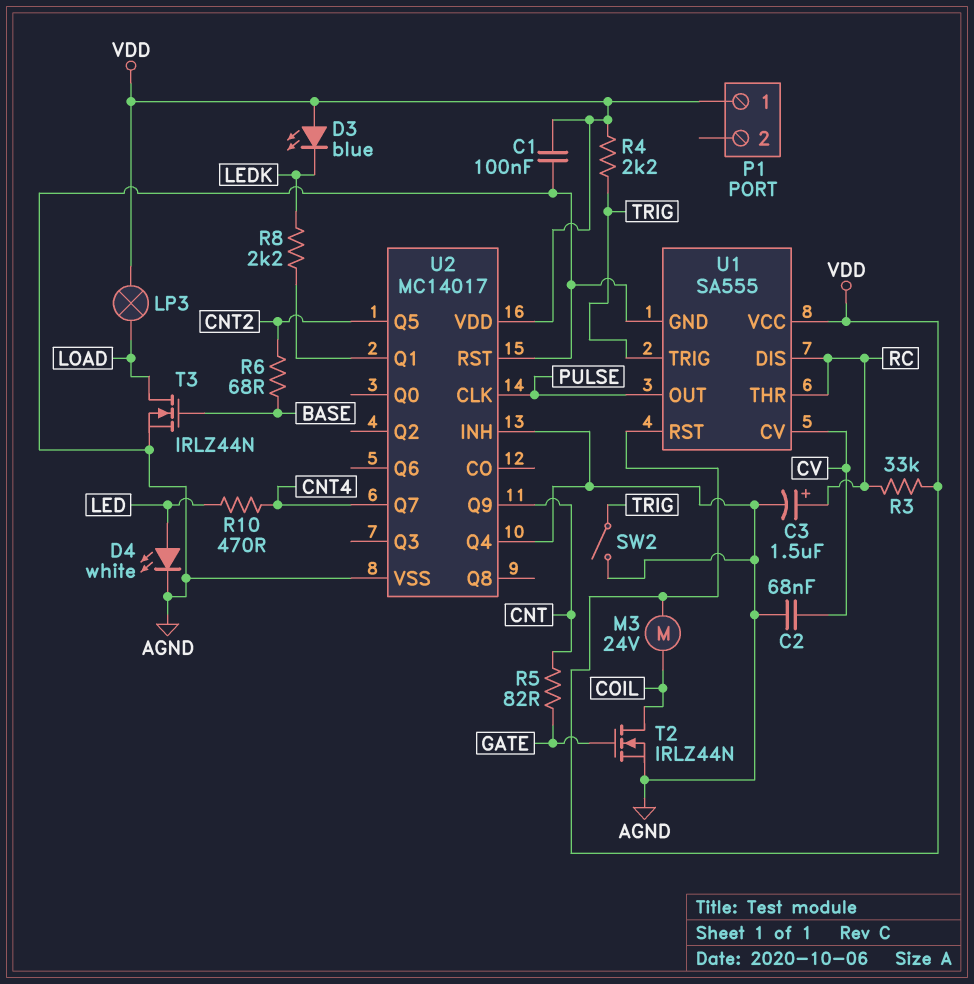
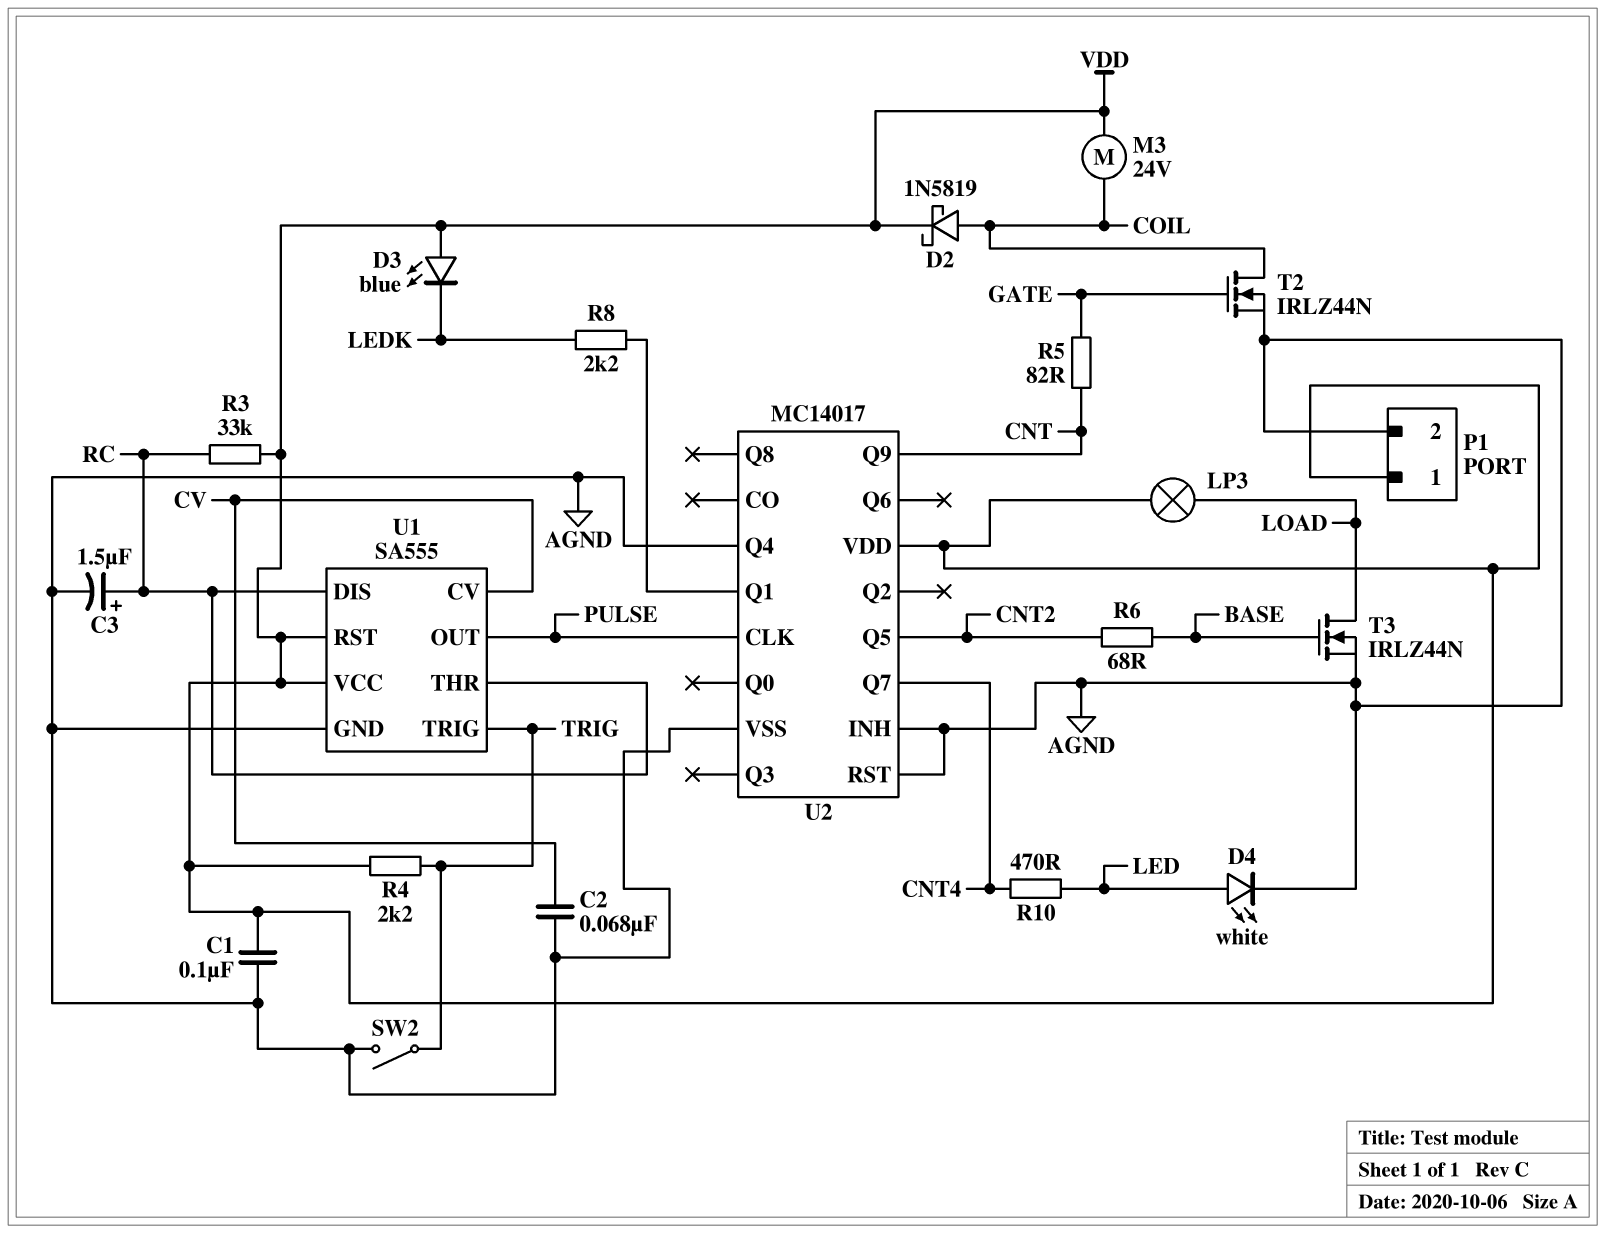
D2: none -> schottky 1N5819 (A COIL, K VDD)
P1 pin 2: none -> AGND

